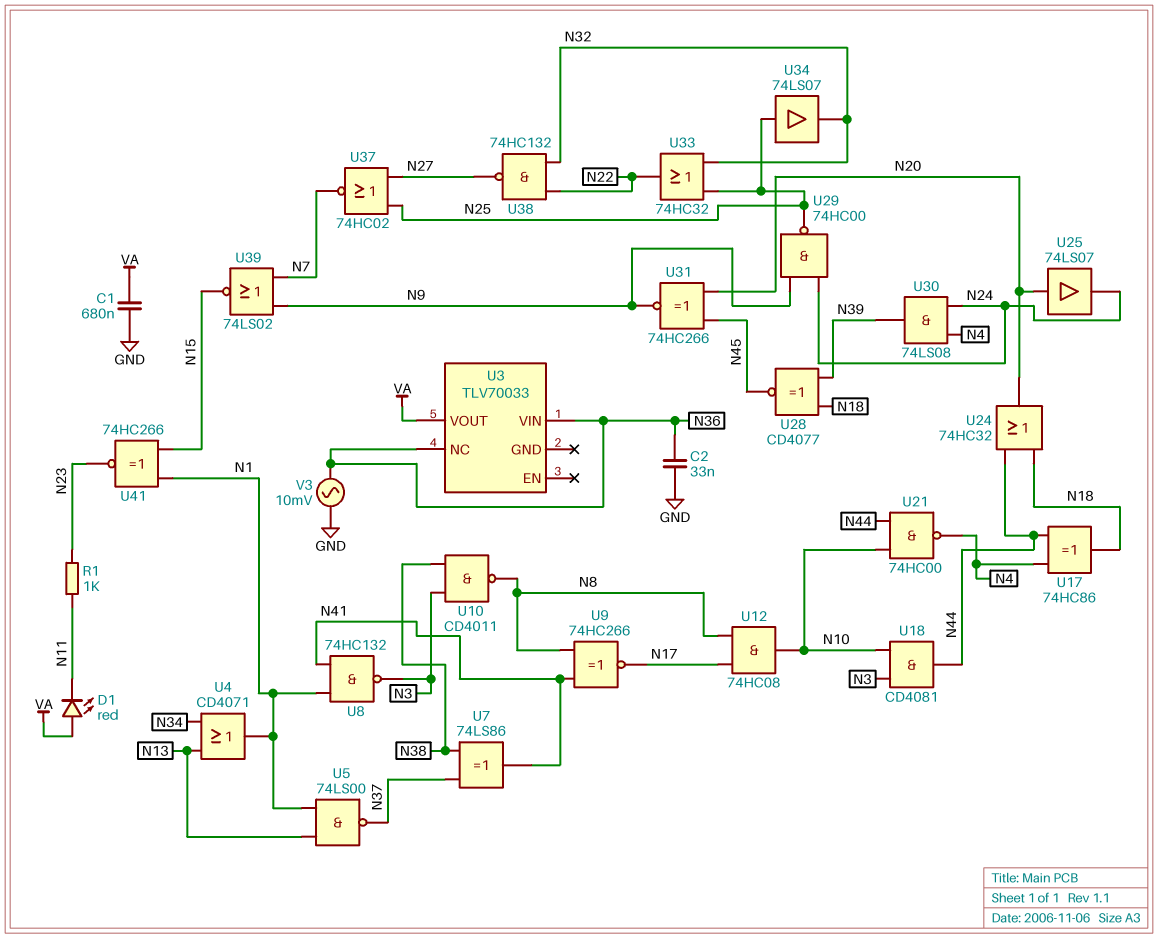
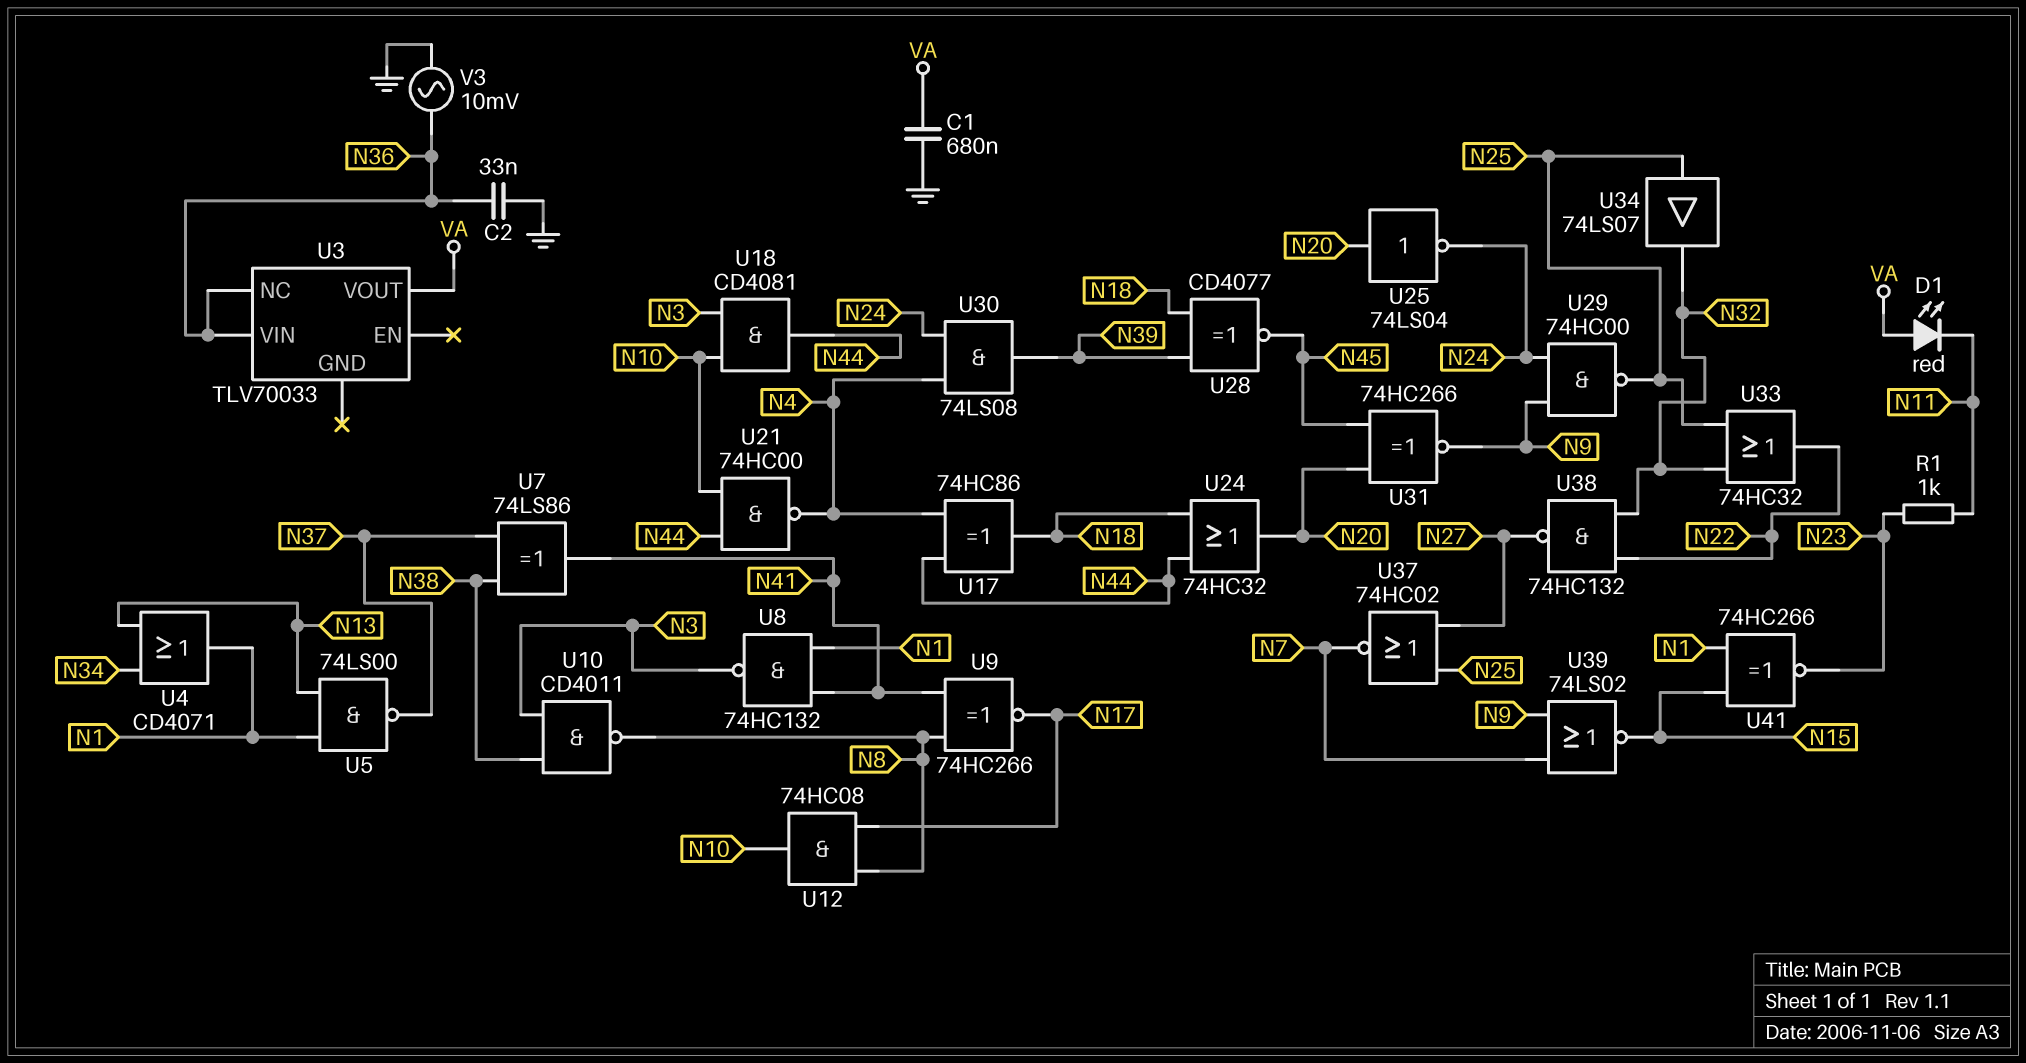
U25: buffer 74LS07 (in N20, out N24) -> NOT 74LS04 (in N20, out N24)

